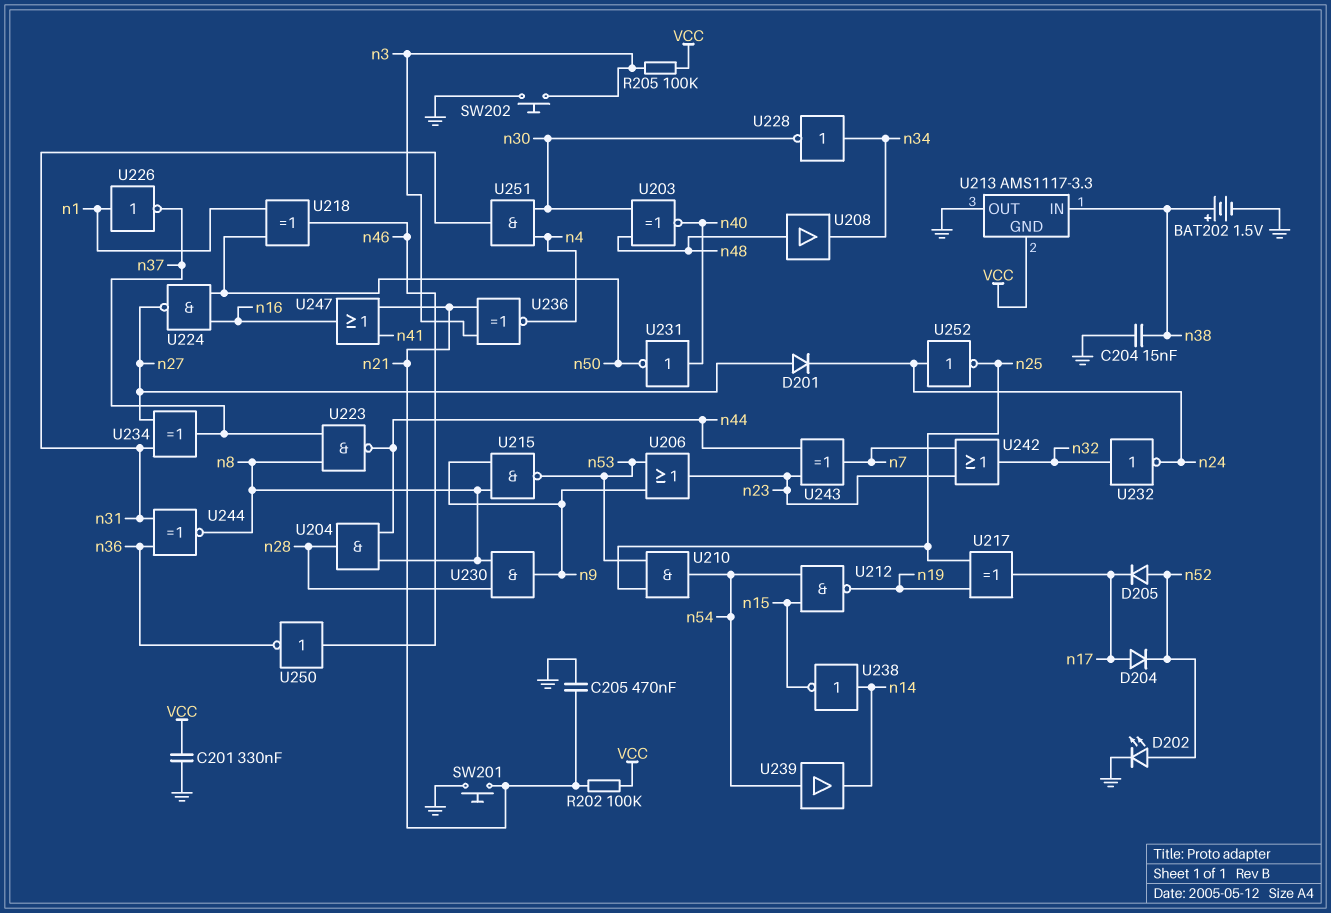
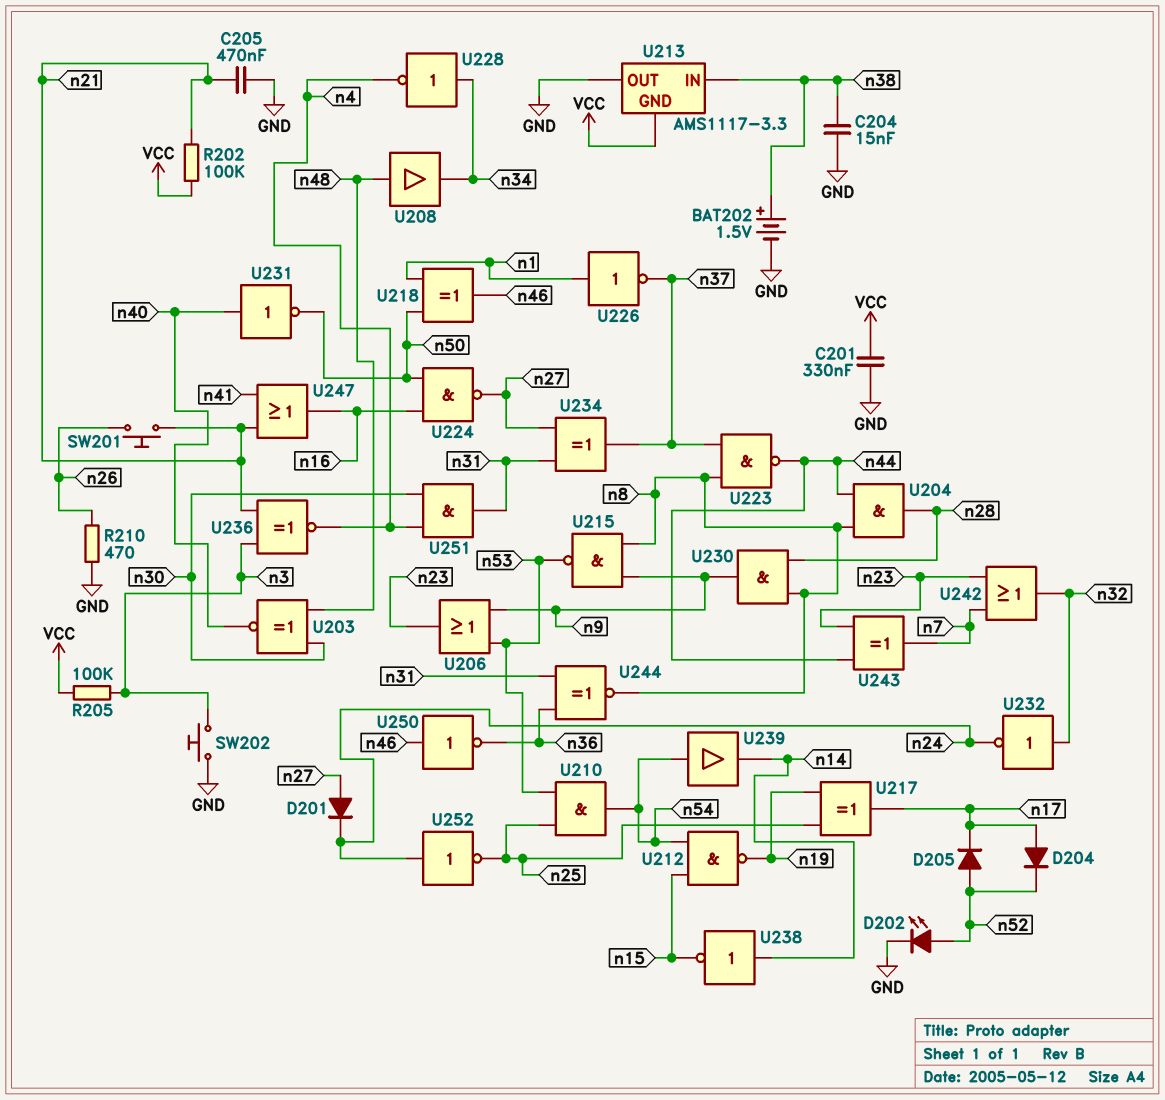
R210: none -> 470 (GND, n26)
SW201: button (GND, n21) -> button (n21, n26)
U228: NOT (in n34, out n30) -> NOT (in n34, out n4)

